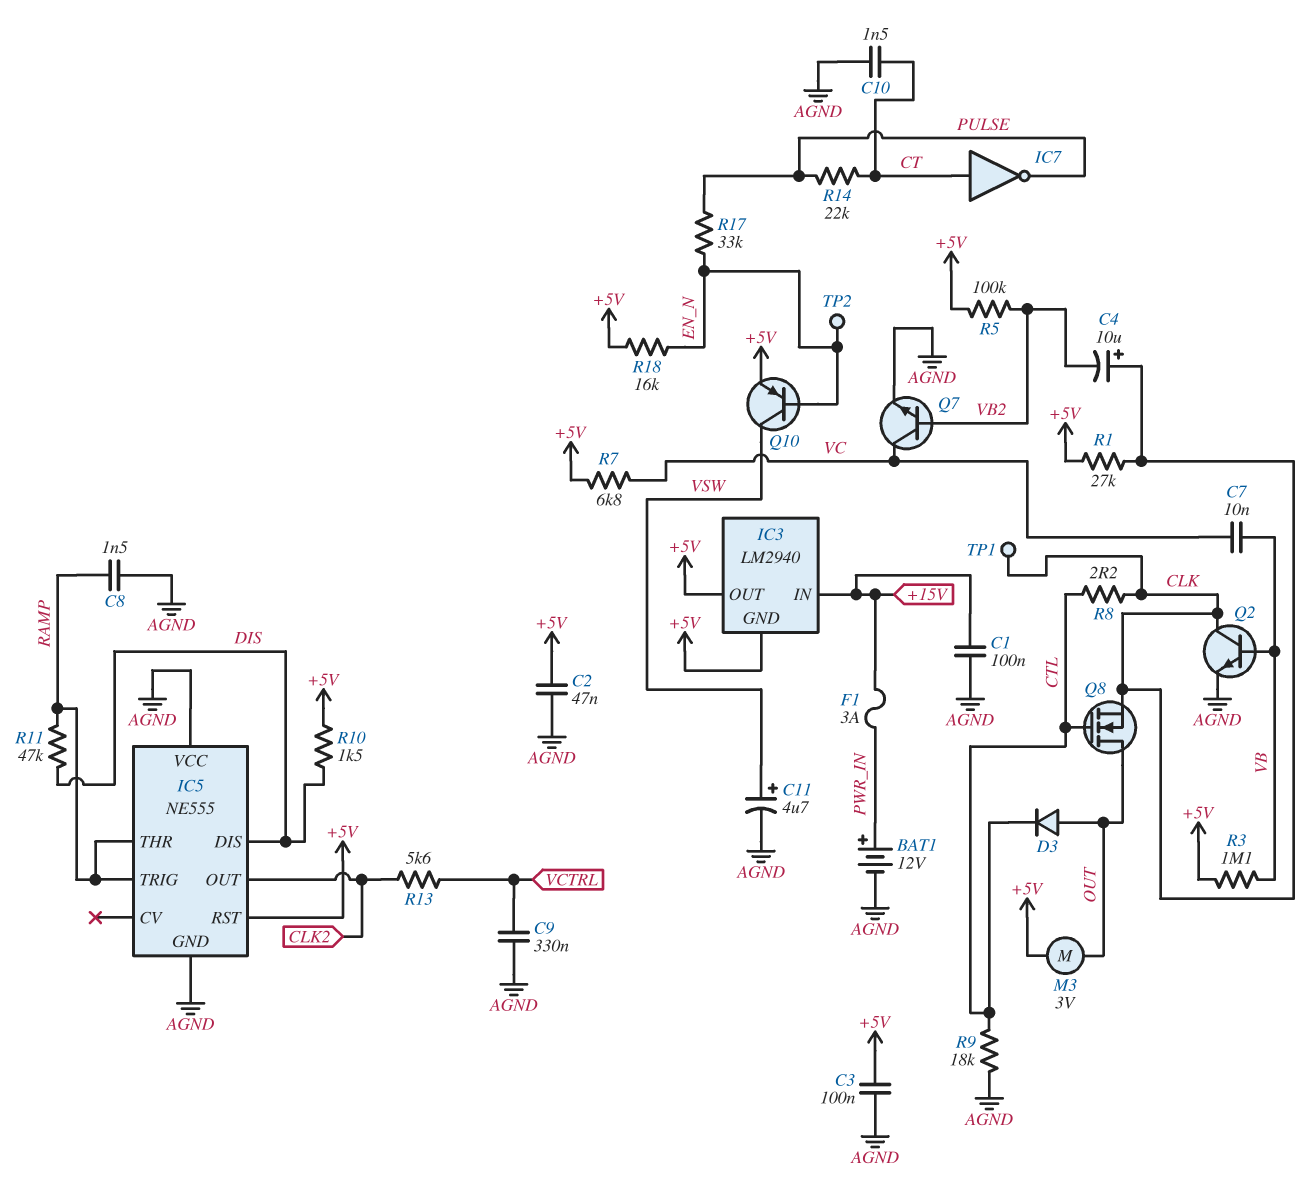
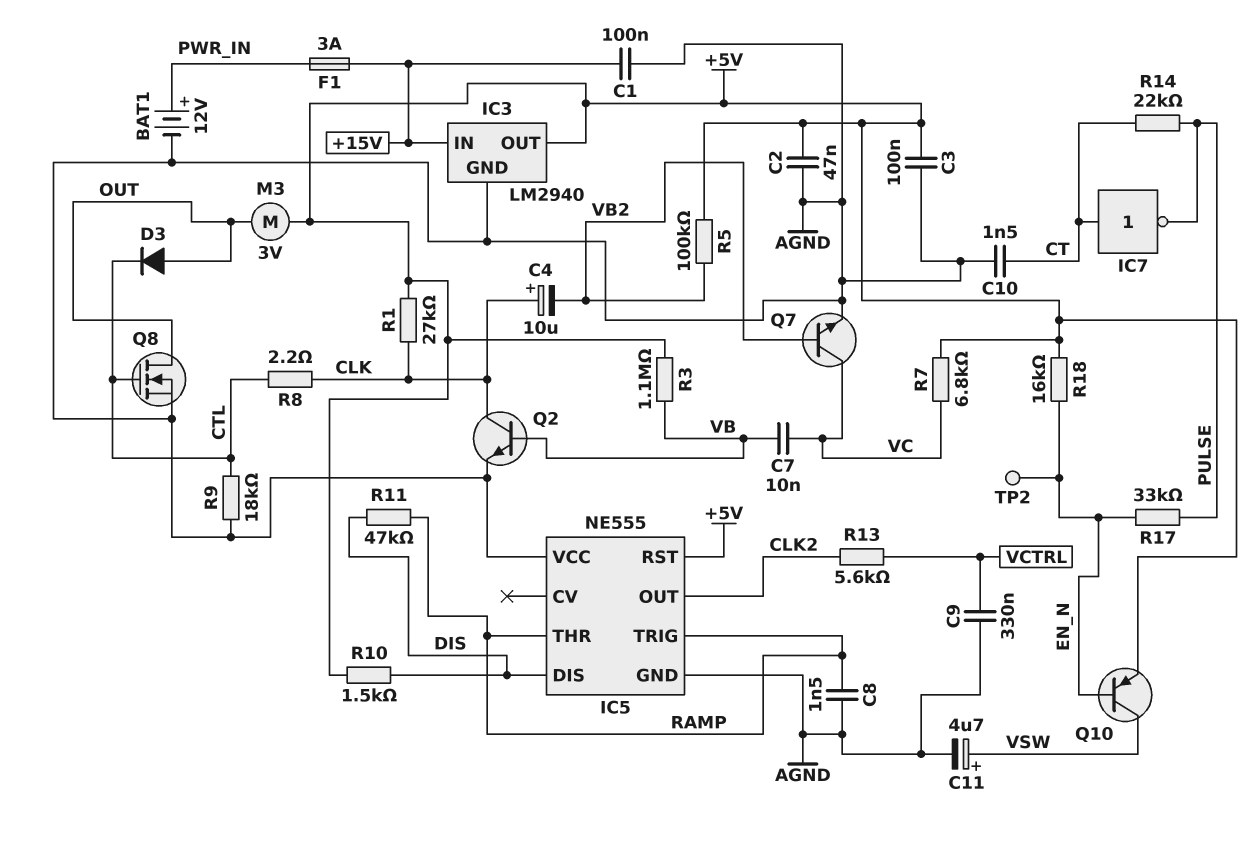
IC3 pin GND: +5V -> AGND
Q8: NMOS (G CTL, D OUT, S CLK) -> NMOS (G CTL, D OUT, S AGND)
TP1: test point (CLK) -> none

